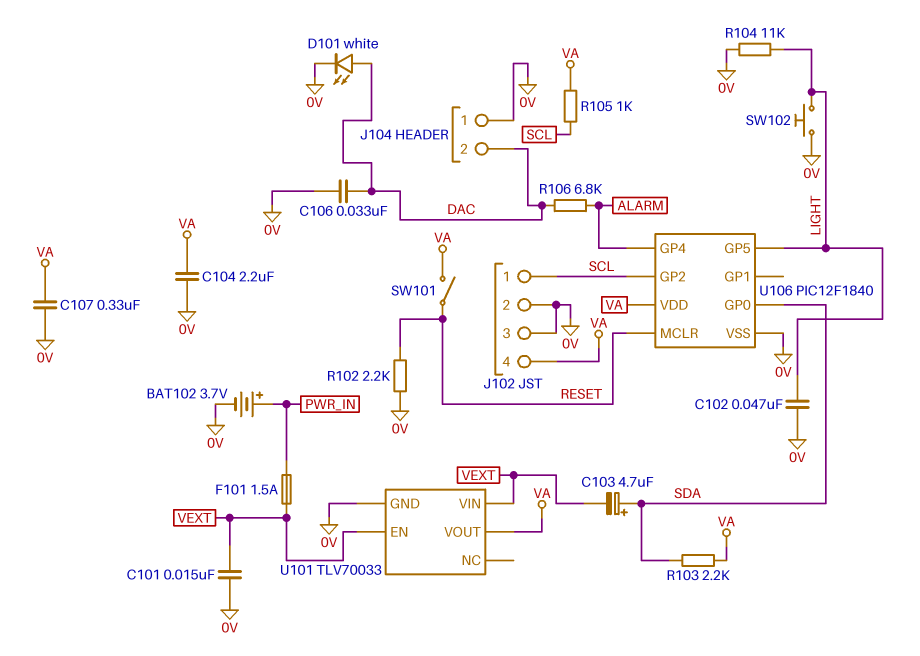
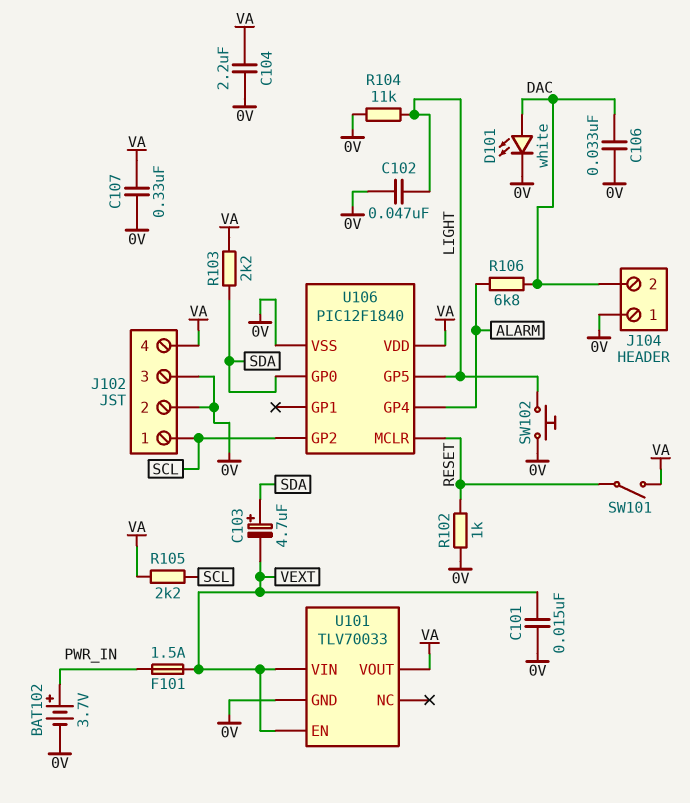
R102: 2.2k (0V, RESET) -> 1k (0V, RESET)
R105: 1k (SCL, VA) -> 2.2k (SCL, VA)

